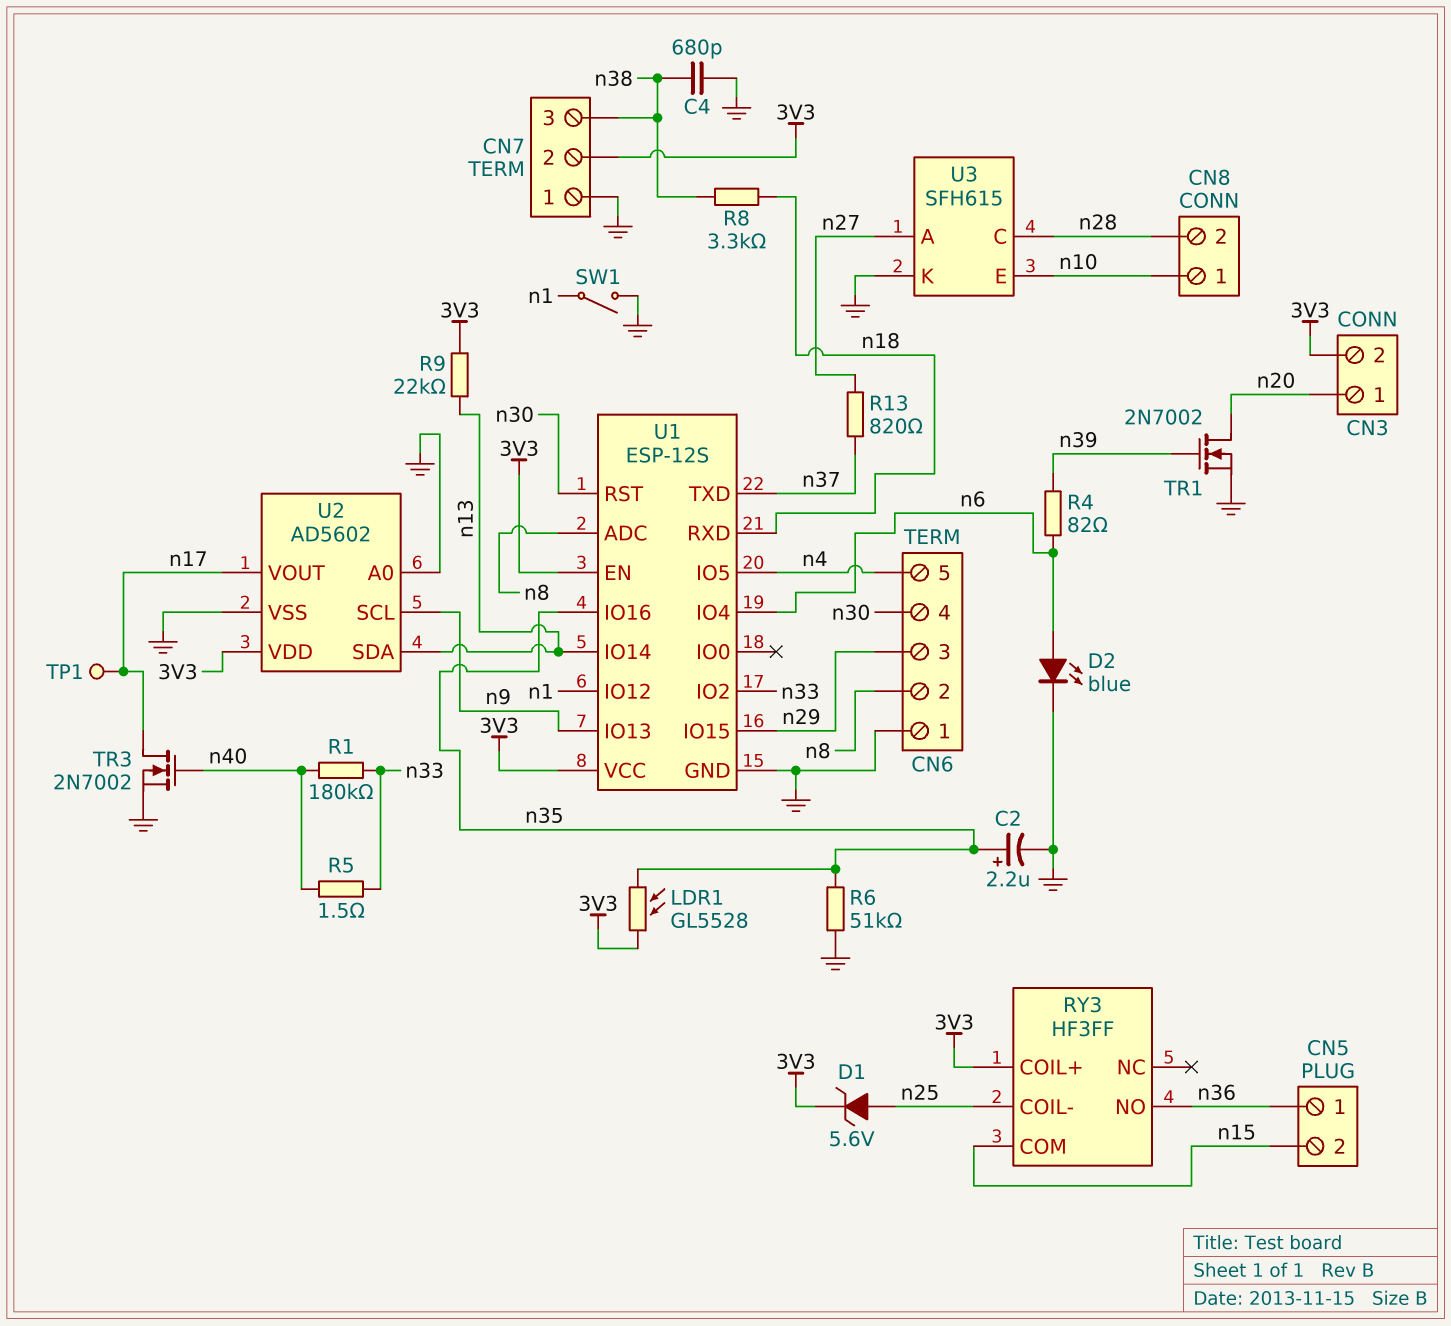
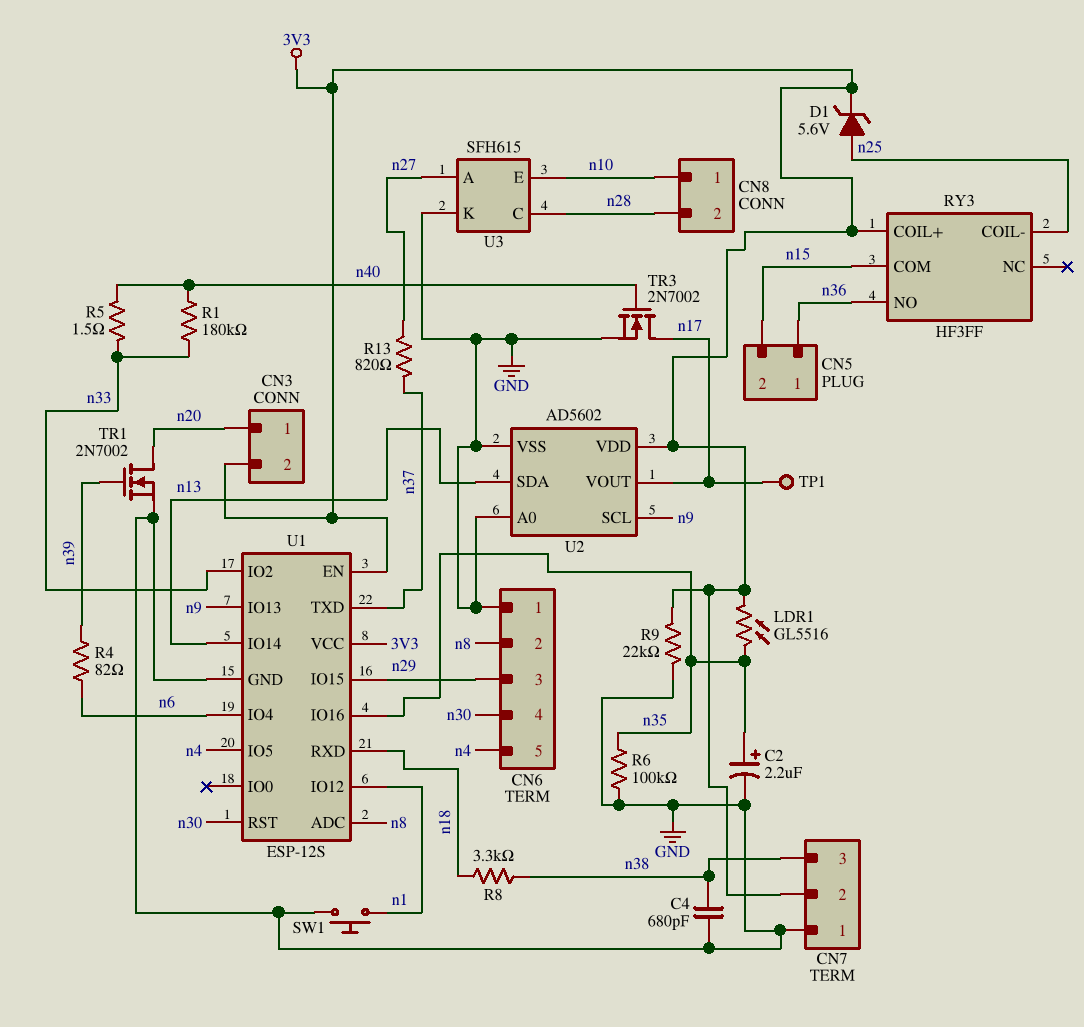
D2: LED blue (A n6, K GND) -> none
LDR1: GL5528 (3V3, n35) -> GL5516 (3V3, n35)
R6: 51k (GND, n35) -> 100k (GND, n35)
R9: 22k (3V3, n13) -> 22k (3V3, GND)
SW1: switch (GND, n1) -> button (GND, n1)

